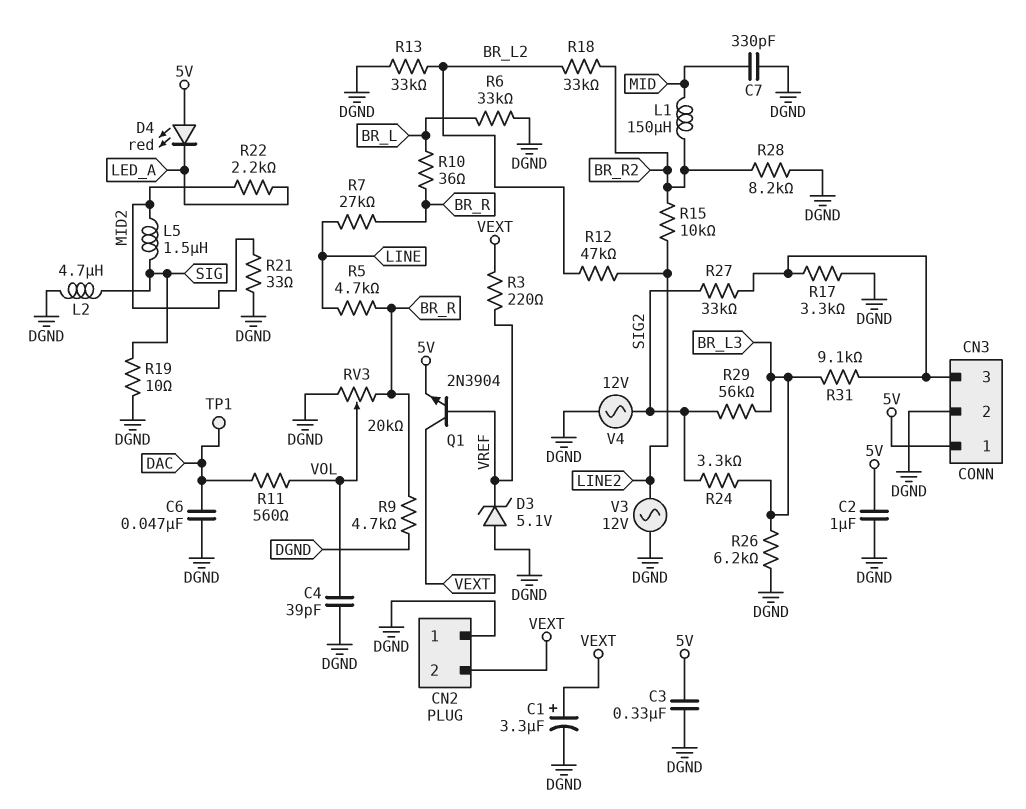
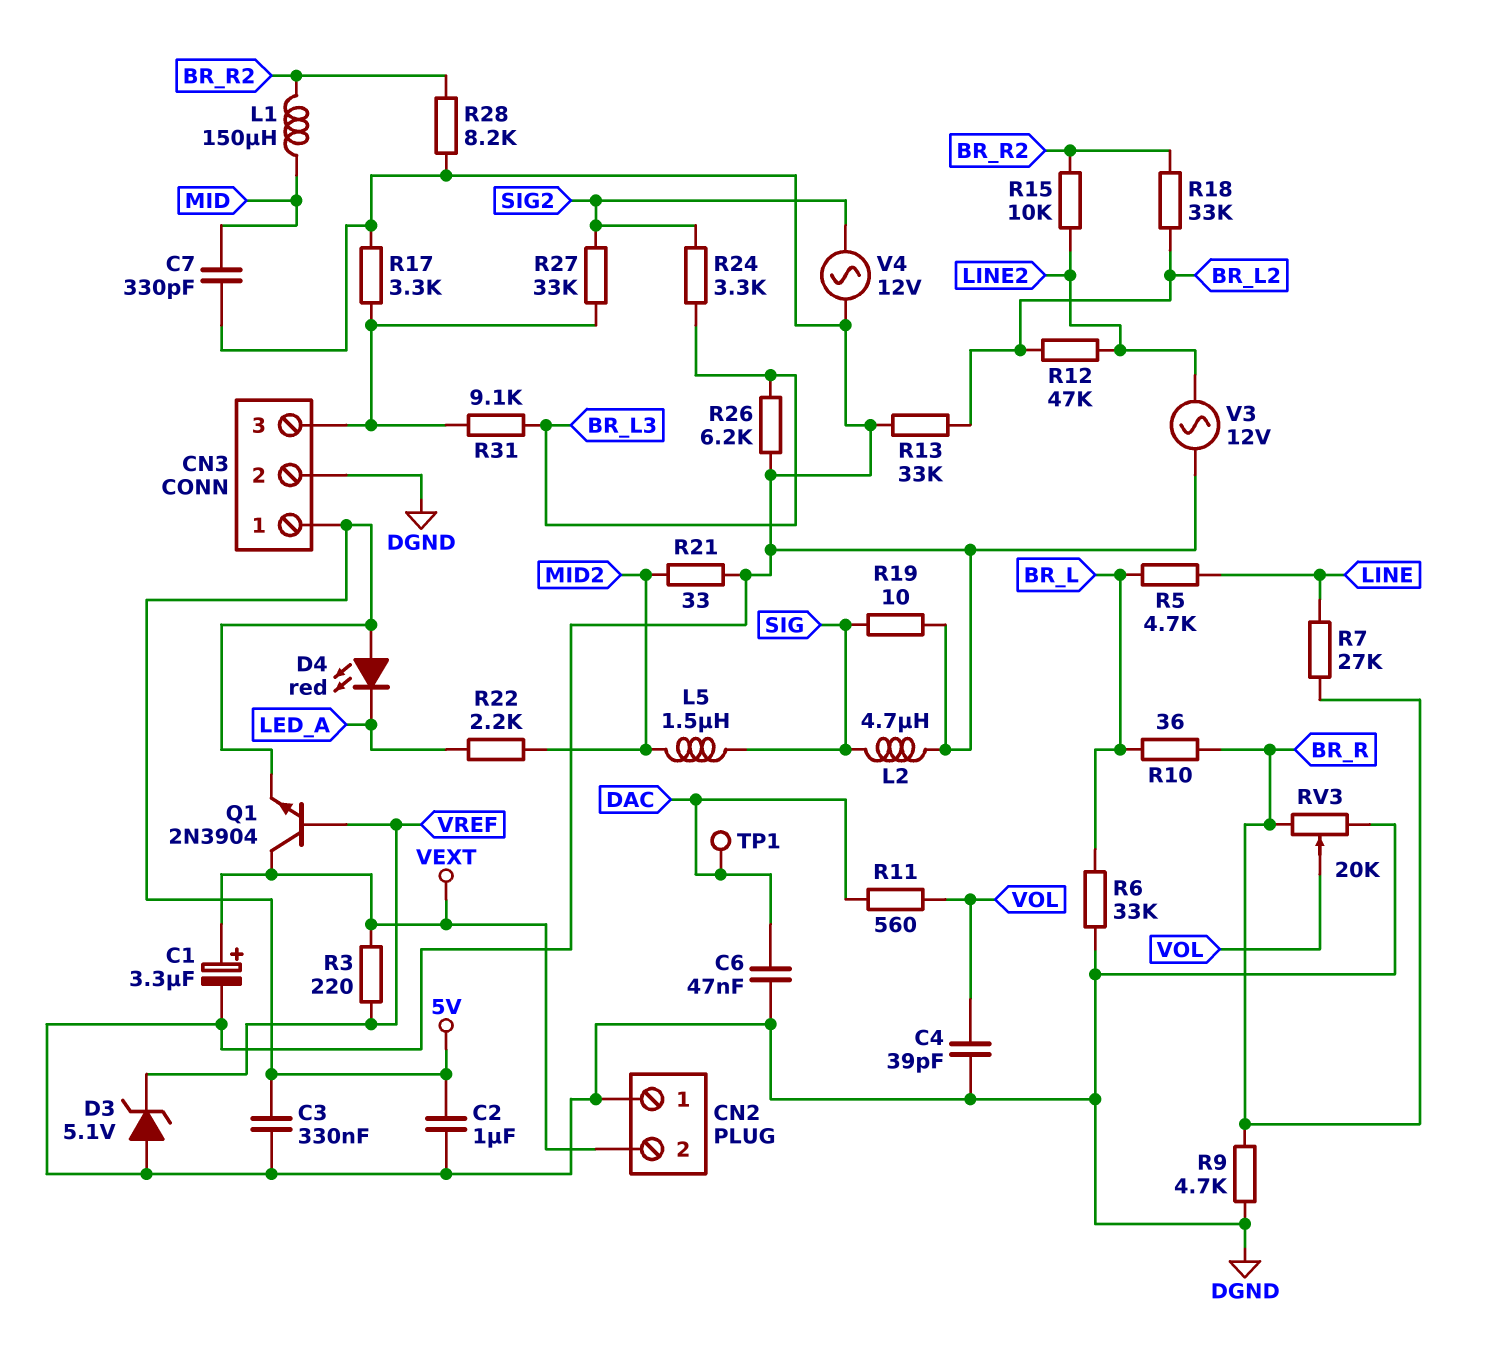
R5: 4.7k (BR_R, LINE) -> 4.7k (BR_L, LINE)
R29: 56k (BR_L3, SIG2) -> none

